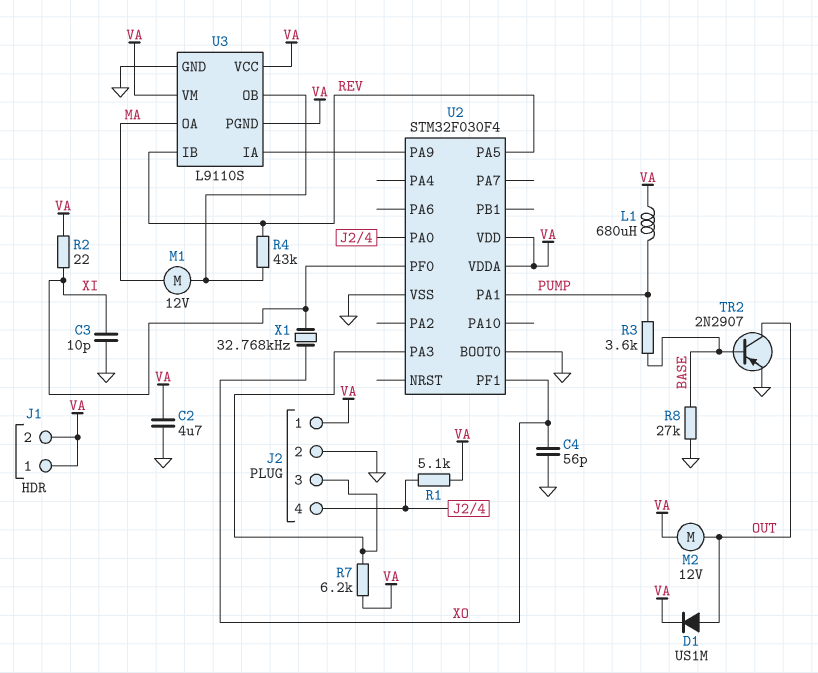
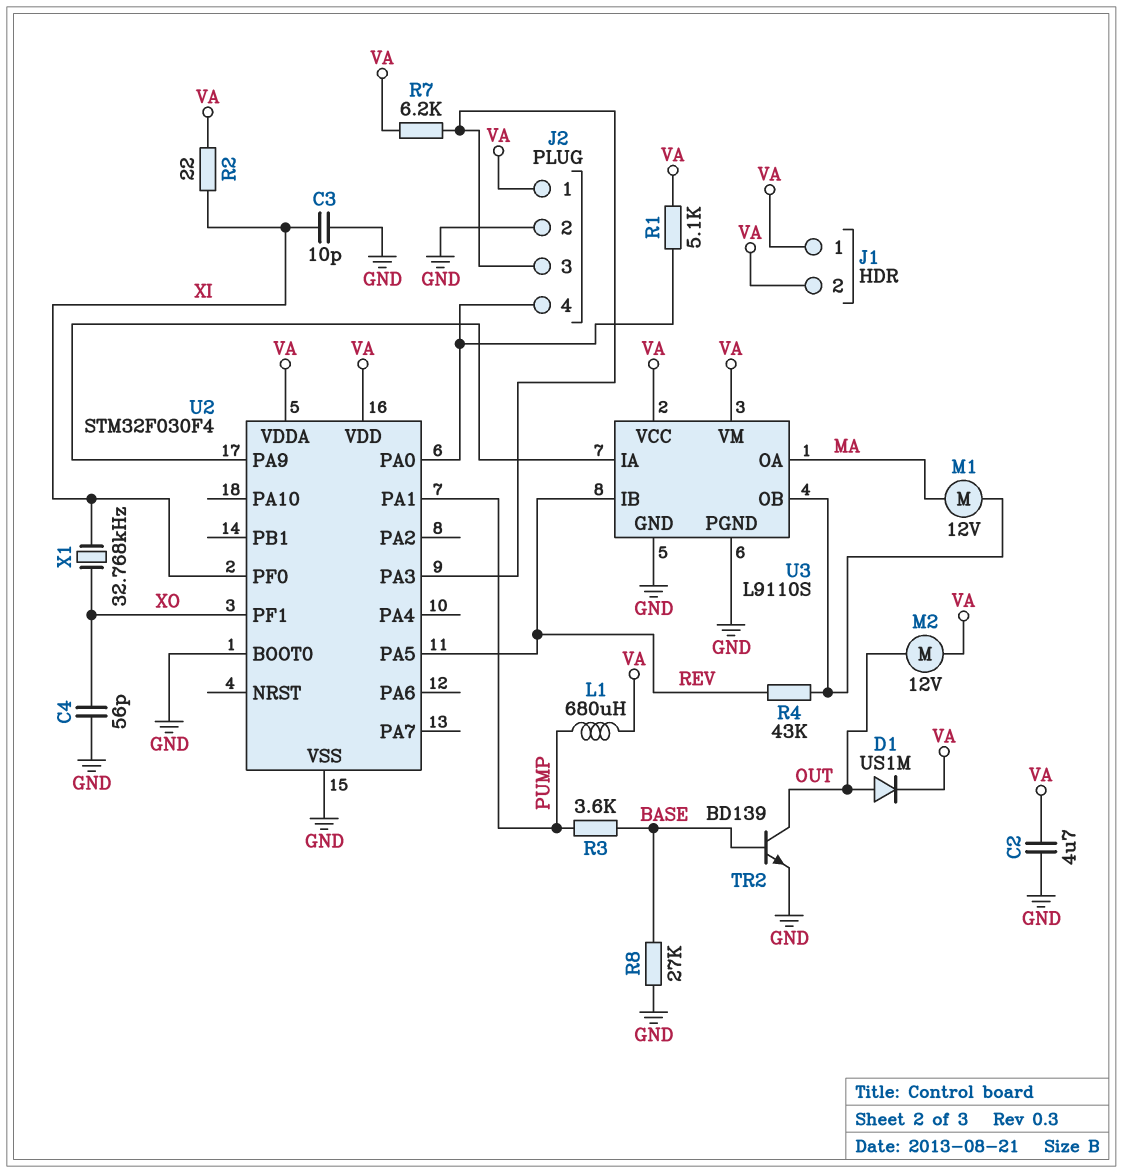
TR2: PNP 2N2907 (B BASE, C OUT, E GND) -> NPN BD139 (B BASE, C OUT, E GND)
U3 pin PGND: VA -> GND

